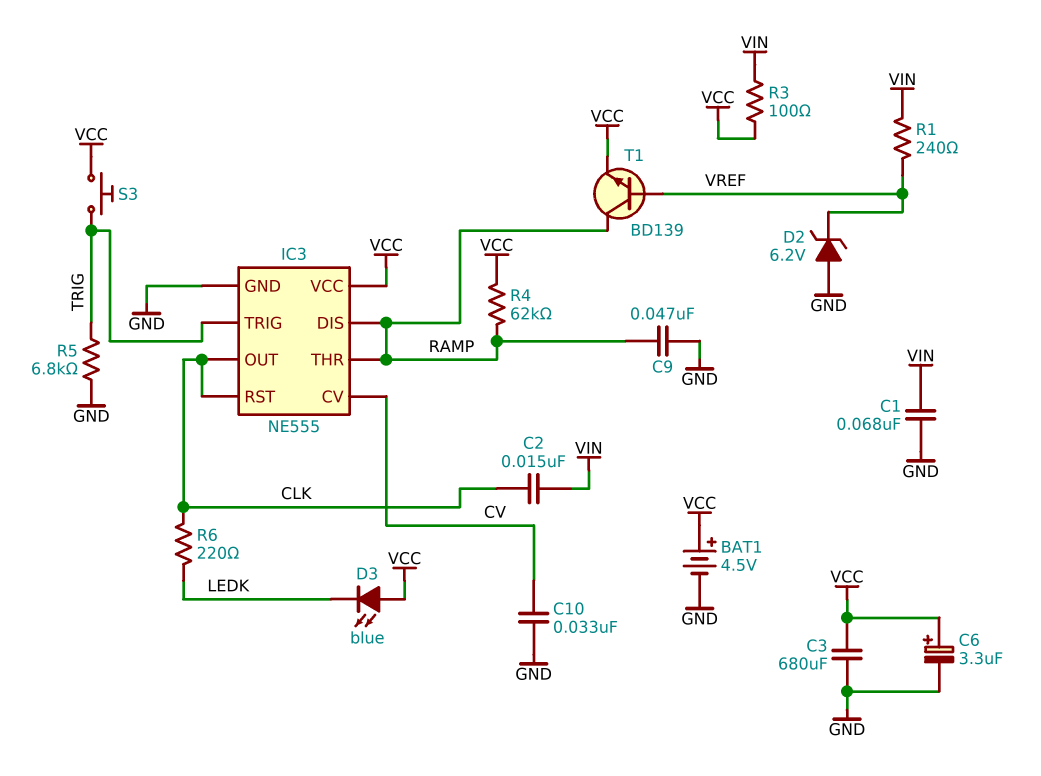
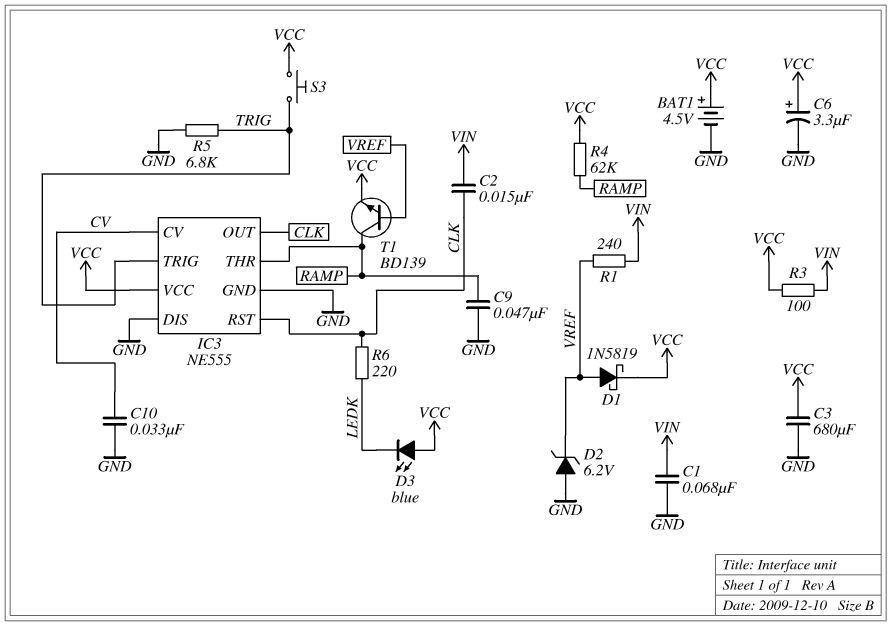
D1: none -> schottky 1N5819 (A VREF, K VCC)
IC3 pin DIS: RAMP -> GND

